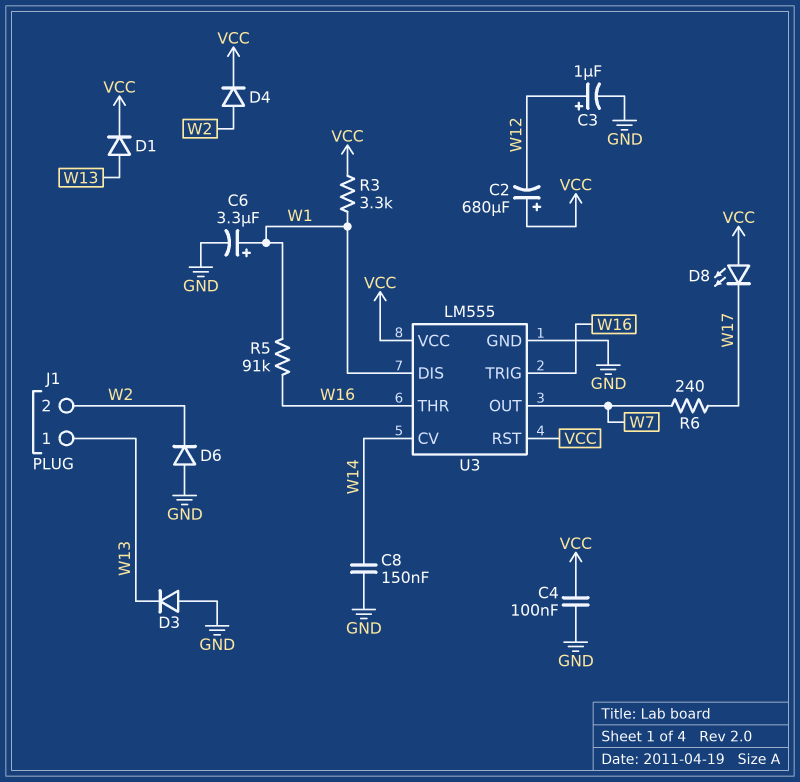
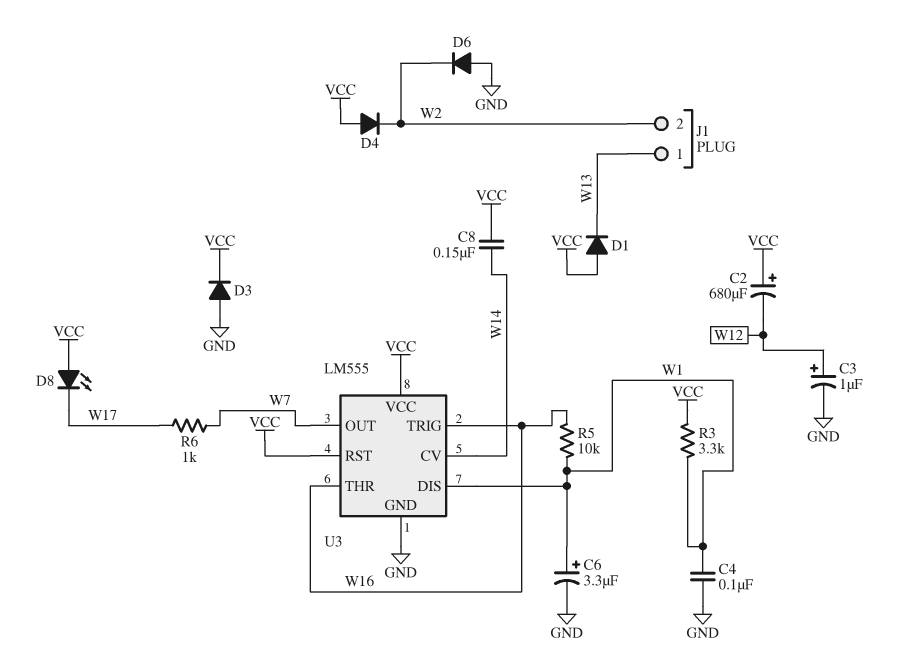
C4: 100nF (GND, VCC) -> 100nF (GND, W1)
C8: 150nF (GND, W14) -> 150nF (VCC, W14)
D1: diode (A W13, K VCC) -> diode (A VCC, K W13)
D3: diode (A GND, K W13) -> diode (A GND, K VCC)
D4: diode (A W2, K VCC) -> diode (A VCC, K W2)
R5: 91k (W1, W16) -> 10k (W1, W16)
R6: 240 (W7, W17) -> 1k (W7, W17)

